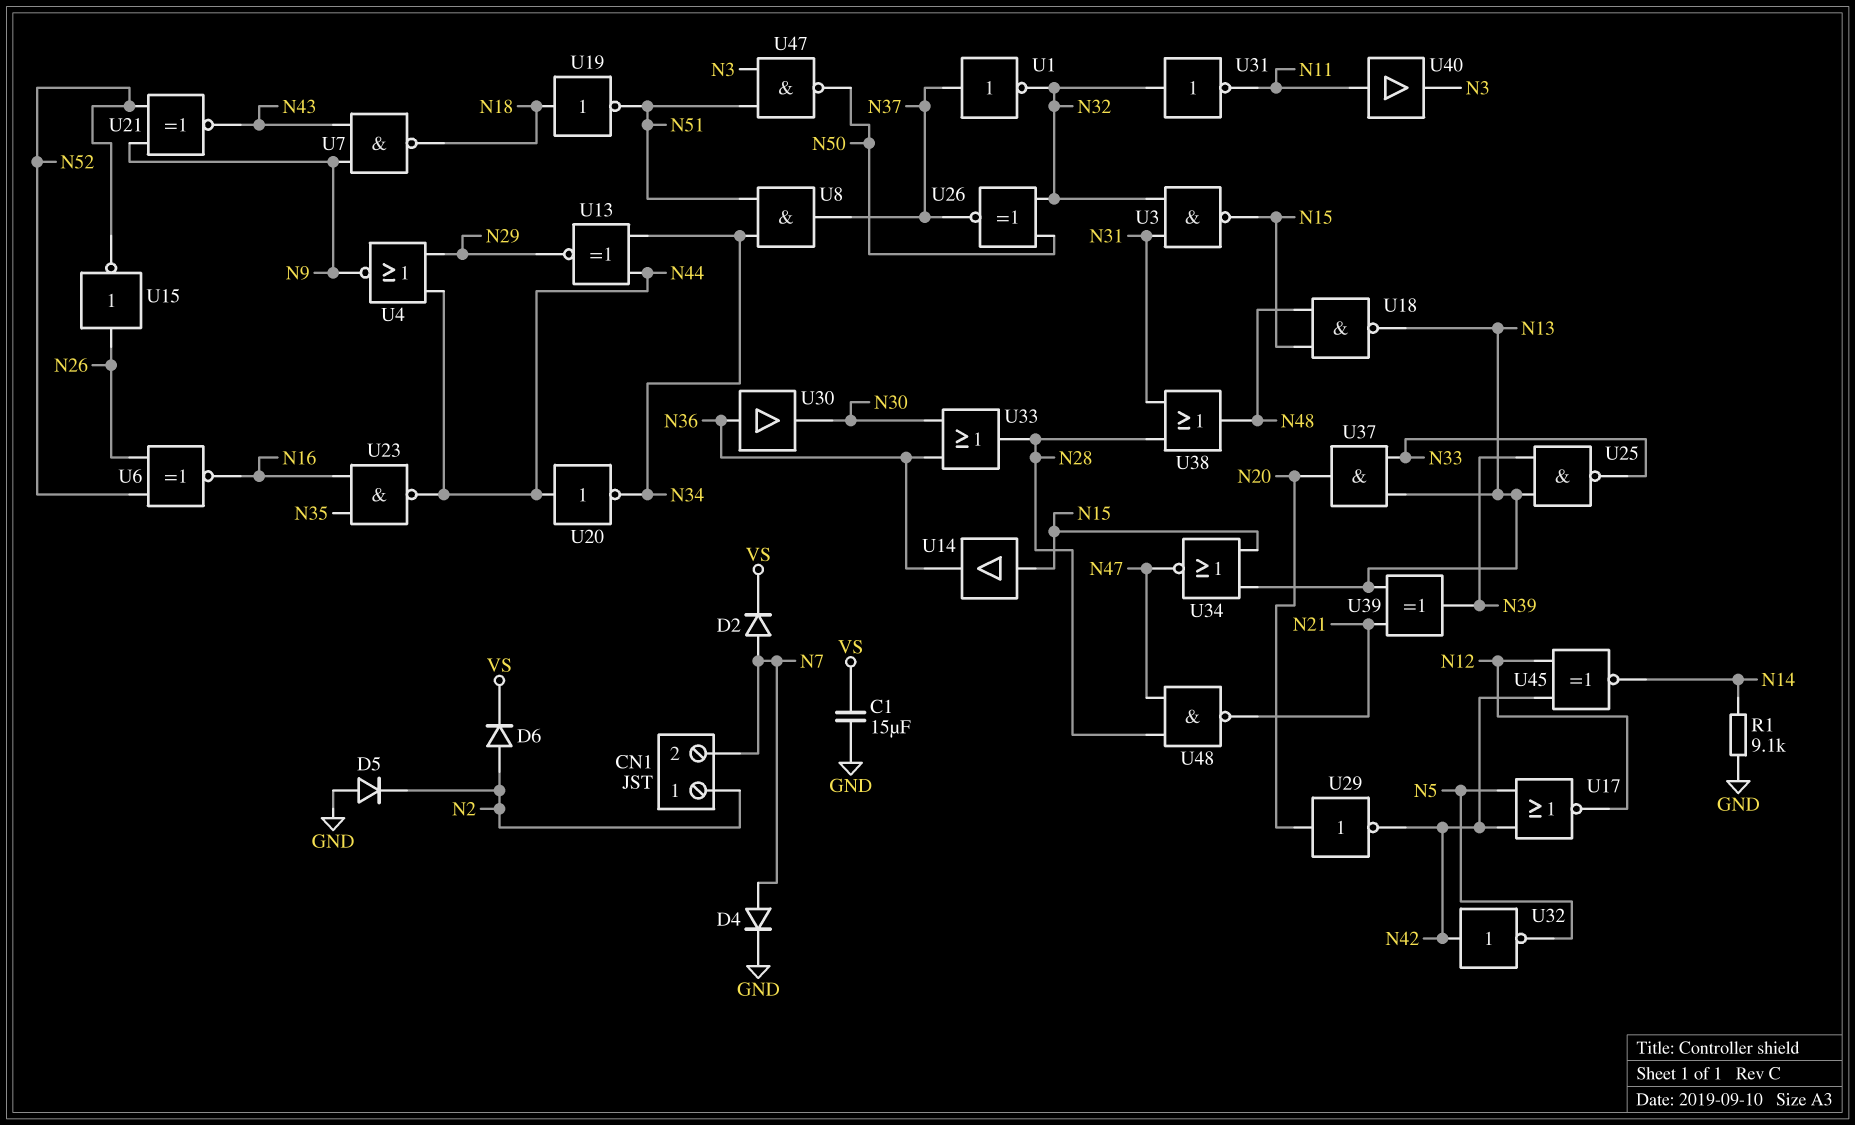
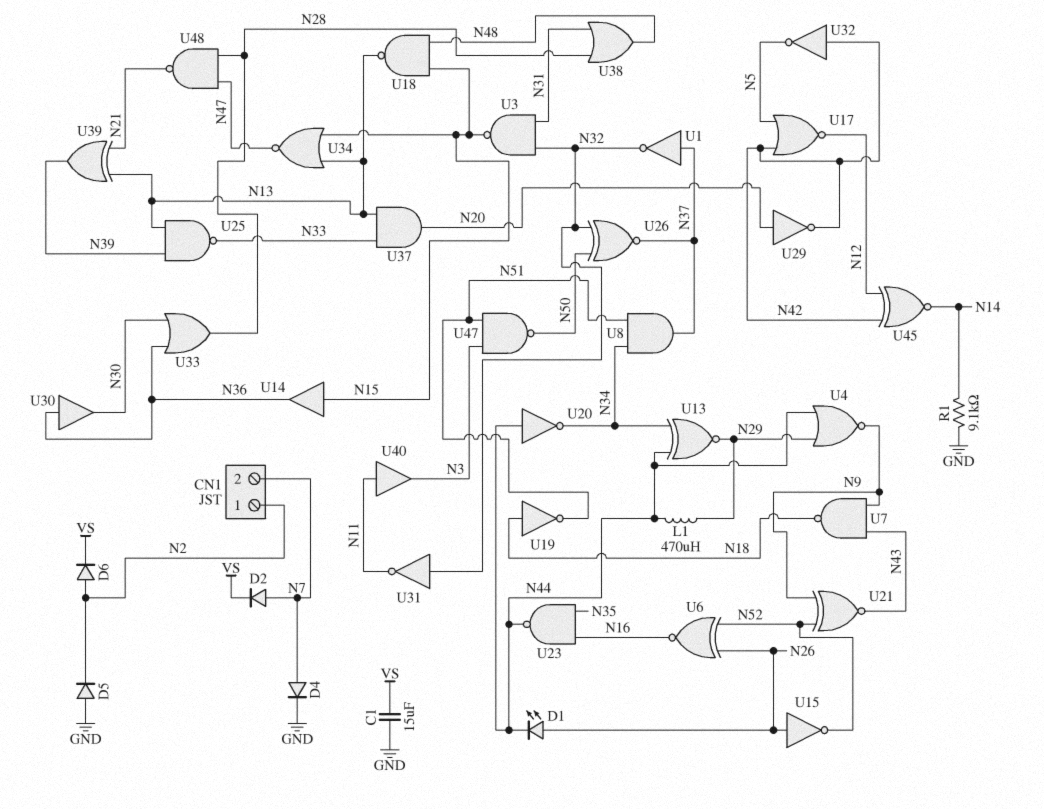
D1: none -> LED (A N26, K N44)
L1: none -> 470uH (N29, N44)

